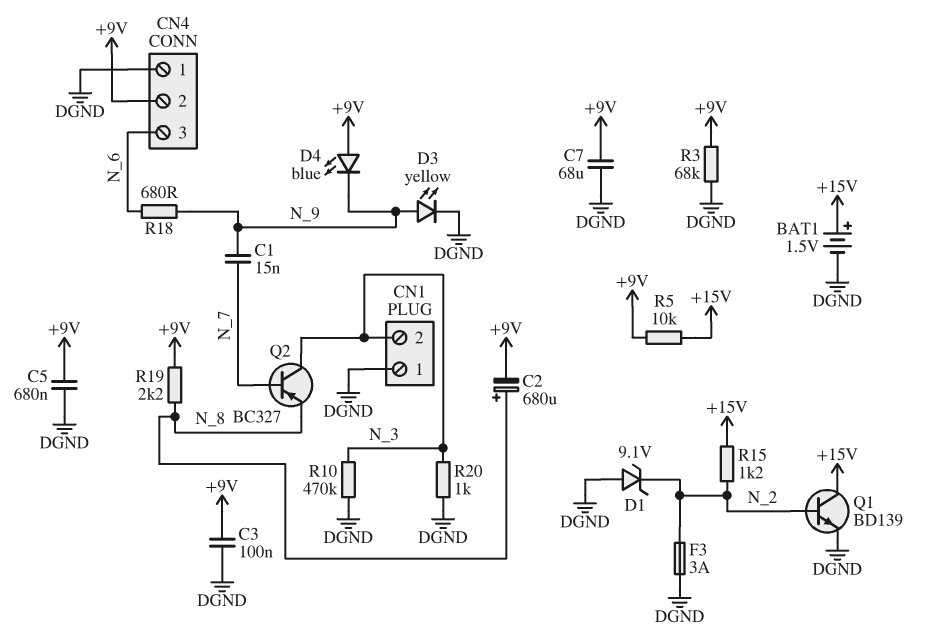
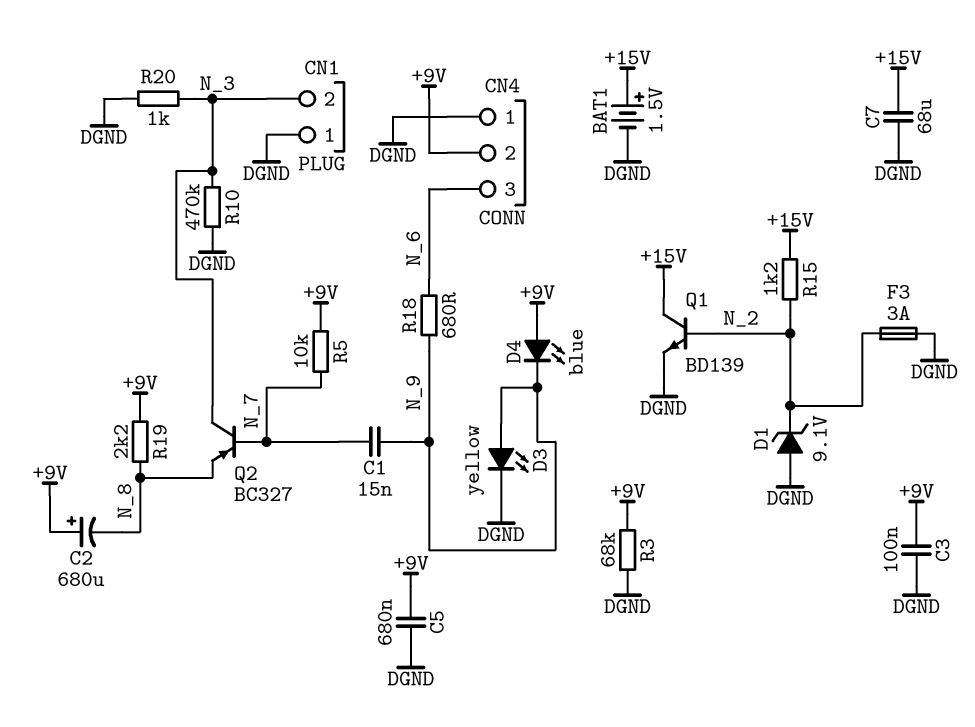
C2: 680uF (plus N_8, minus +9V) -> 680uF (plus +9V, minus N_8)
C7: 68uF (+9V, DGND) -> 68uF (+15V, DGND)
R5: 10k (+9V, +15V) -> 10k (+9V, N_7)

